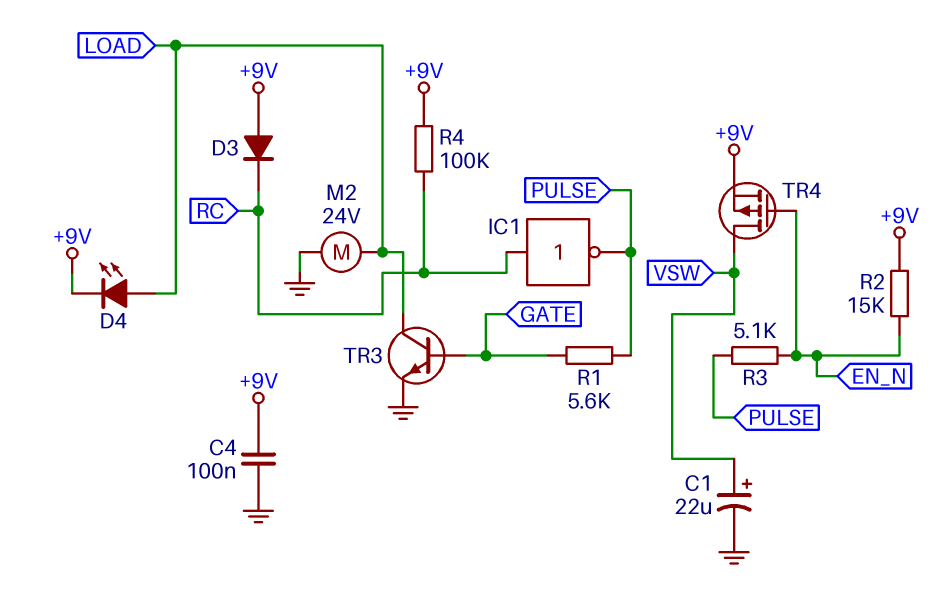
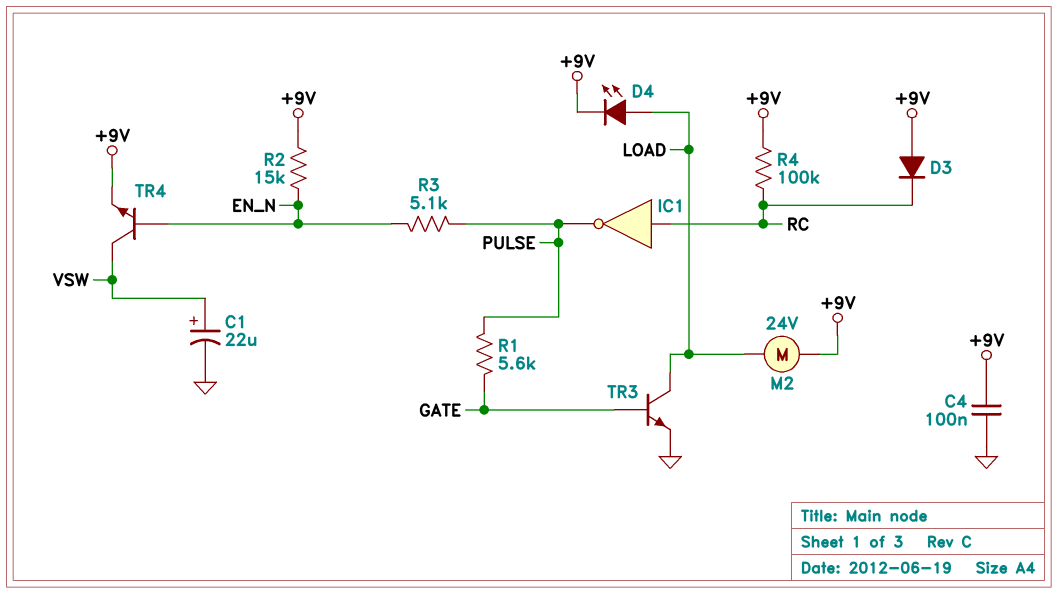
M2: motor 24V (GND, LOAD) -> motor 24V (+9V, LOAD)
TR4: PMOS (G EN_N, D VSW, S +9V) -> NPN (B EN_N, C VSW, E +9V)

